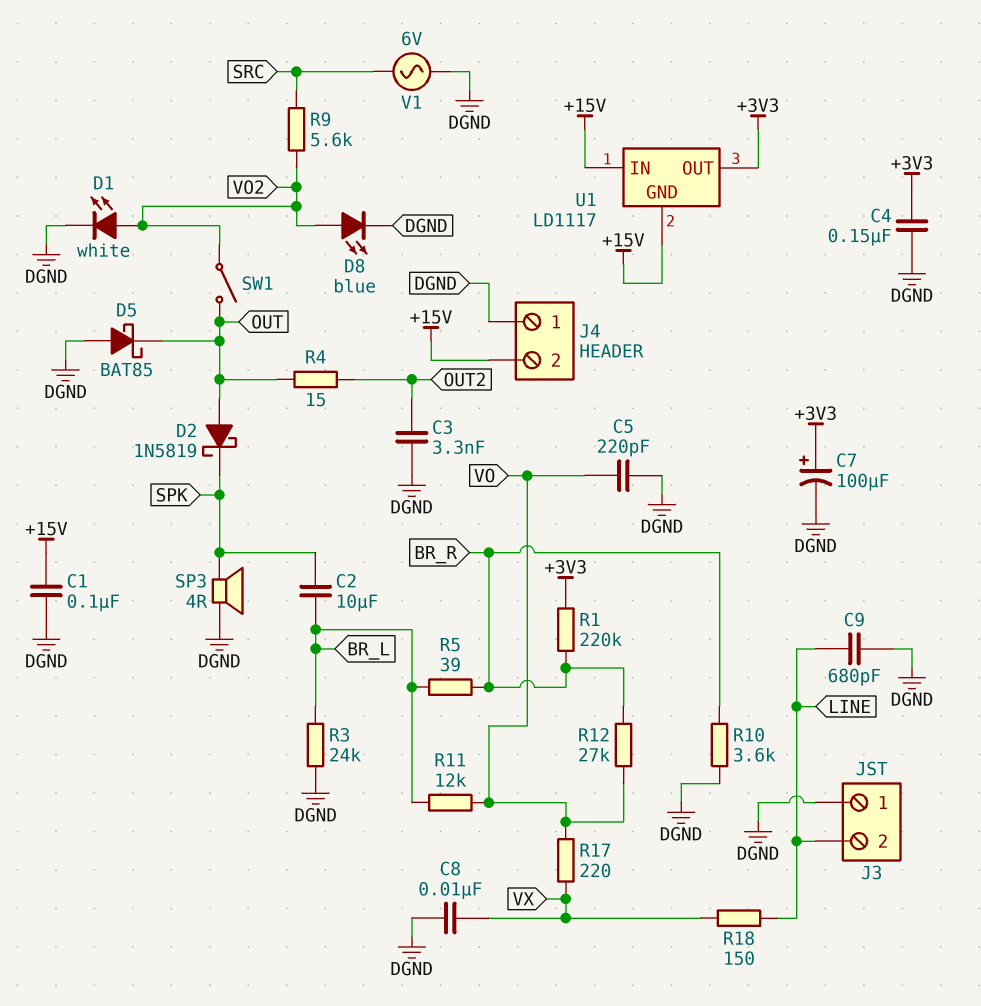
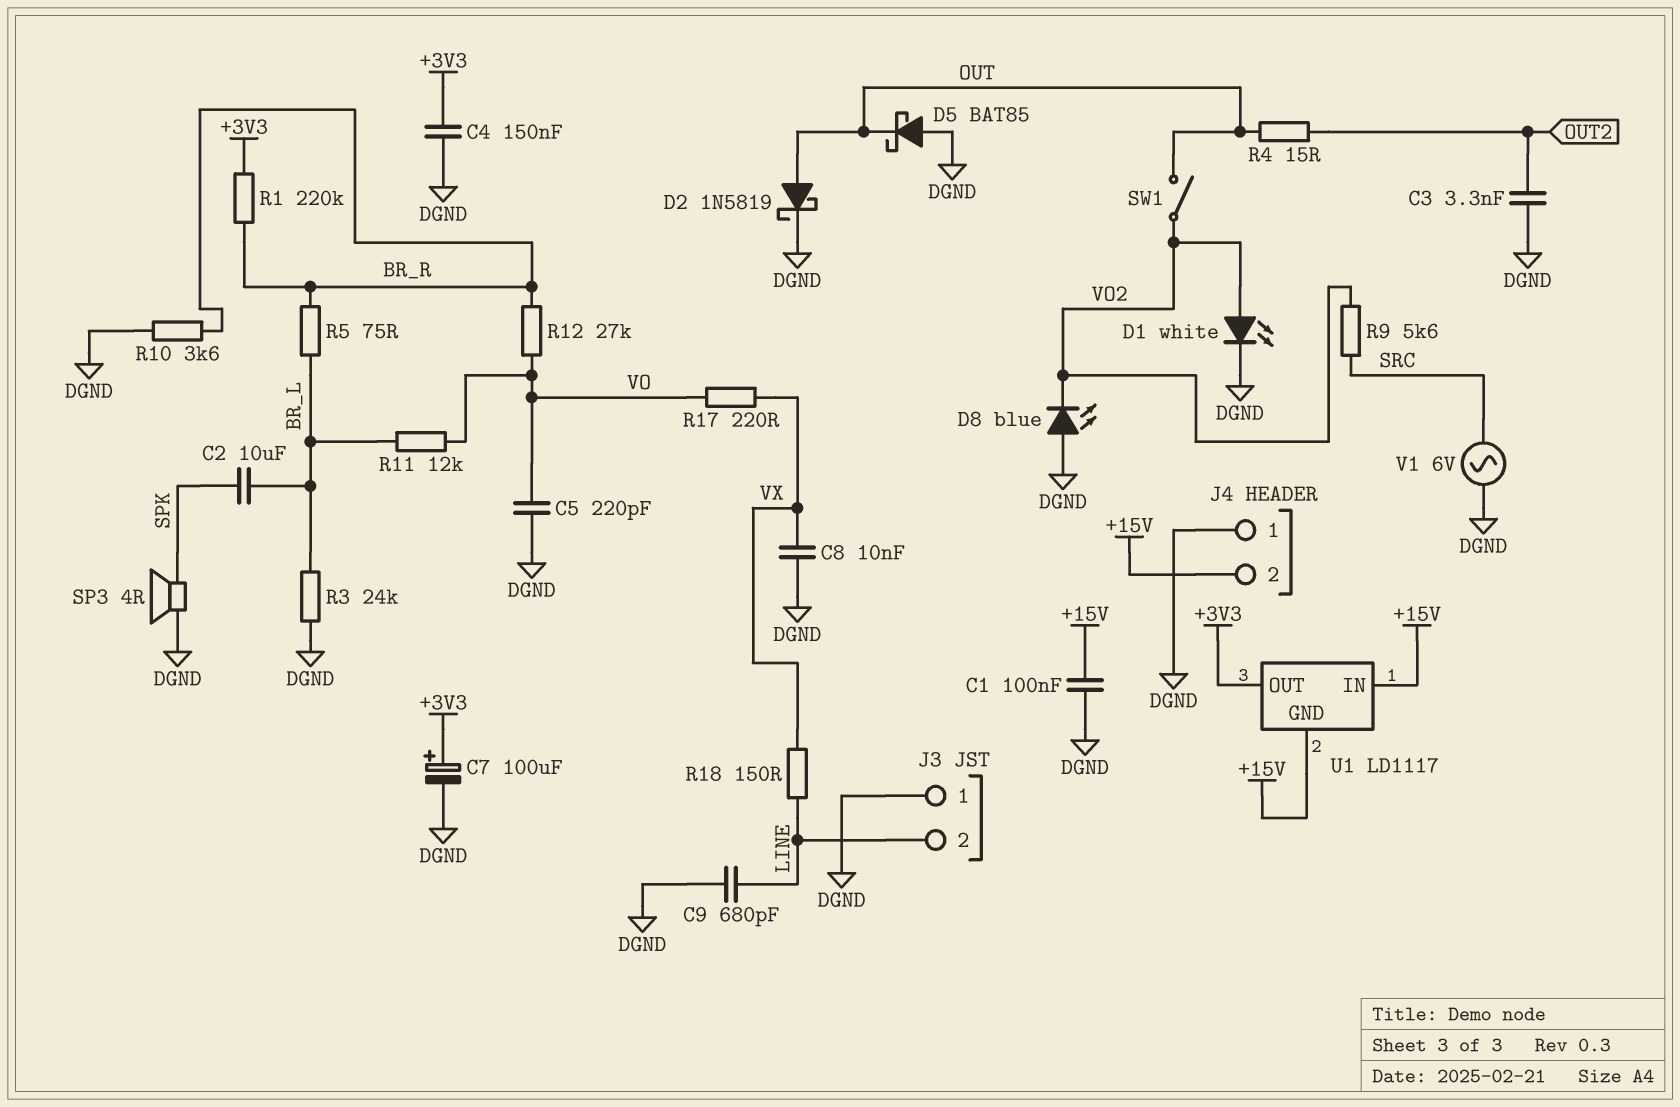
D2: schottky 1N5819 (A OUT, K SPK) -> schottky 1N5819 (A OUT, K DGND)
D8: LED blue (A VO2, K DGND) -> LED blue (A DGND, K VO2)
R5: 39 (BR_L, BR_R) -> 75 (BR_L, BR_R)

